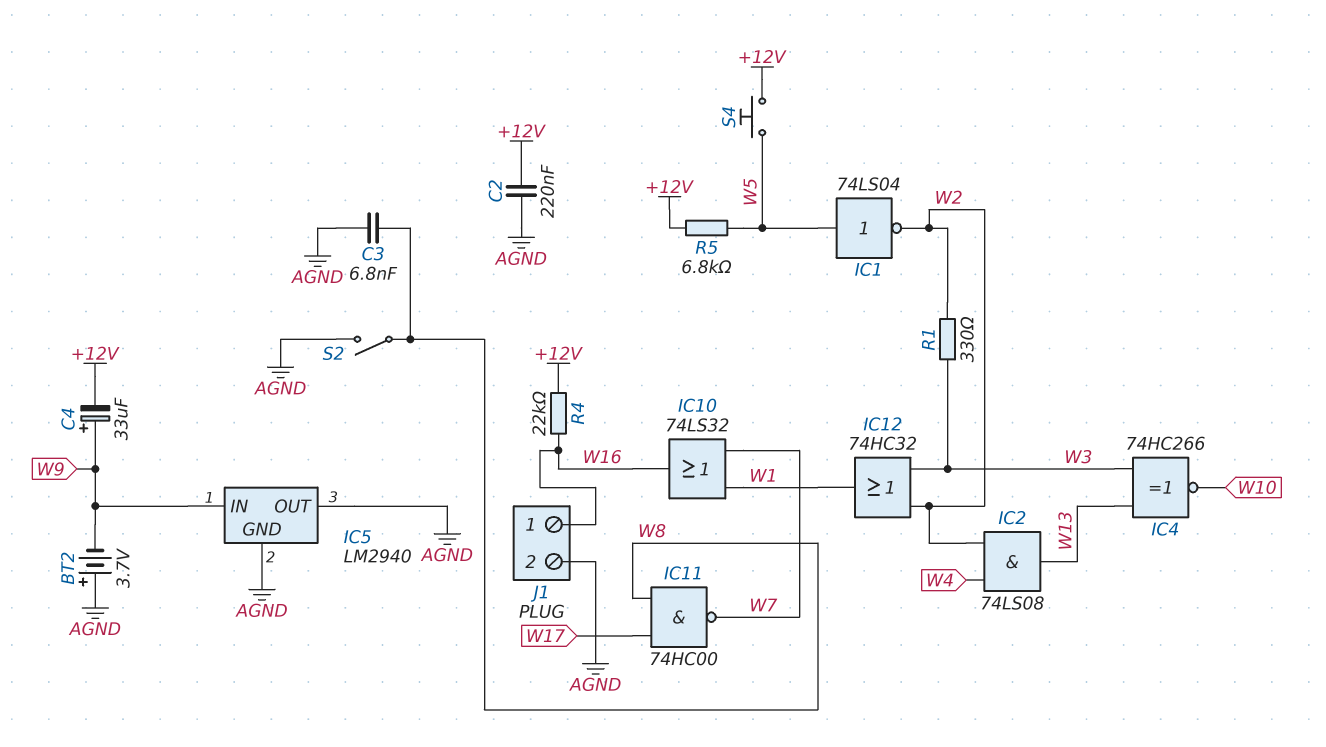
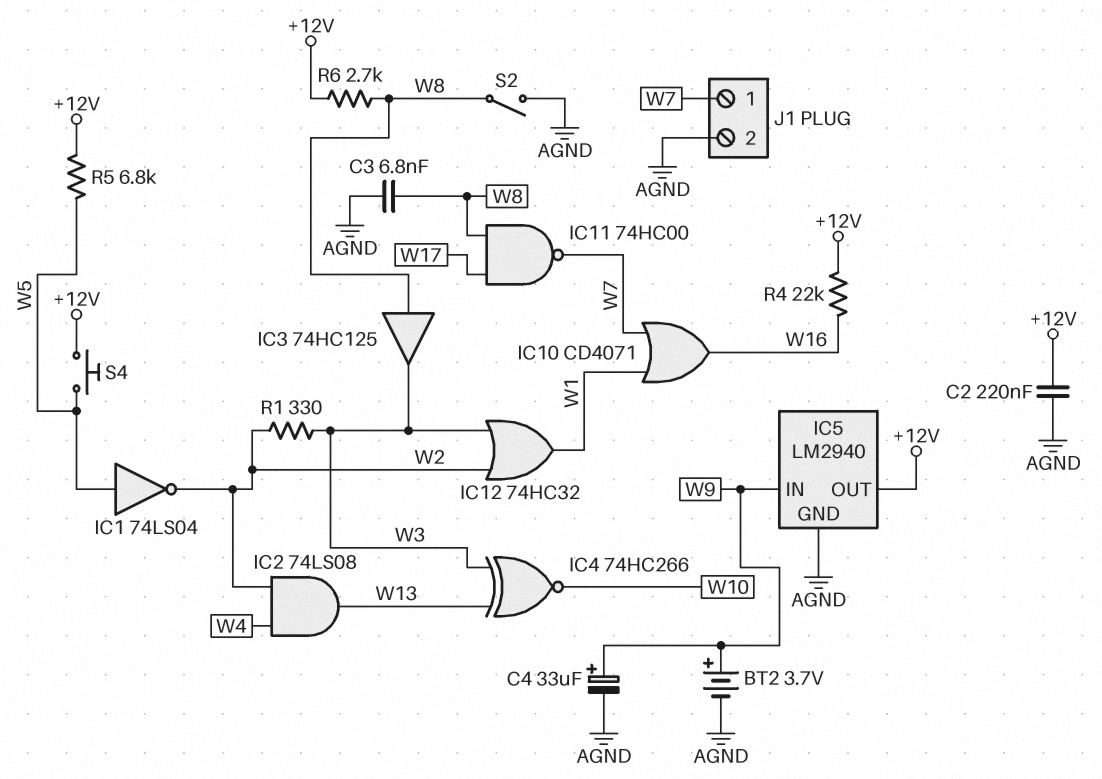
BT2: 3.7V (plus AGND, minus W9) -> 3.7V (plus W9, minus AGND)
C4: 33uF (plus W9, minus +12V) -> 33uF (plus W9, minus AGND)
IC3: none -> buffer 74HC125 (in W8, out W3)
IC5 pin OUT: AGND -> +12V
IC10: OR 74LS32 (in W1, in W7, out W16) -> OR CD4071 (in W1, in W7, out W16)
J1 pin 1: W16 -> W7
R6: none -> 2.7k (+12V, W8)

